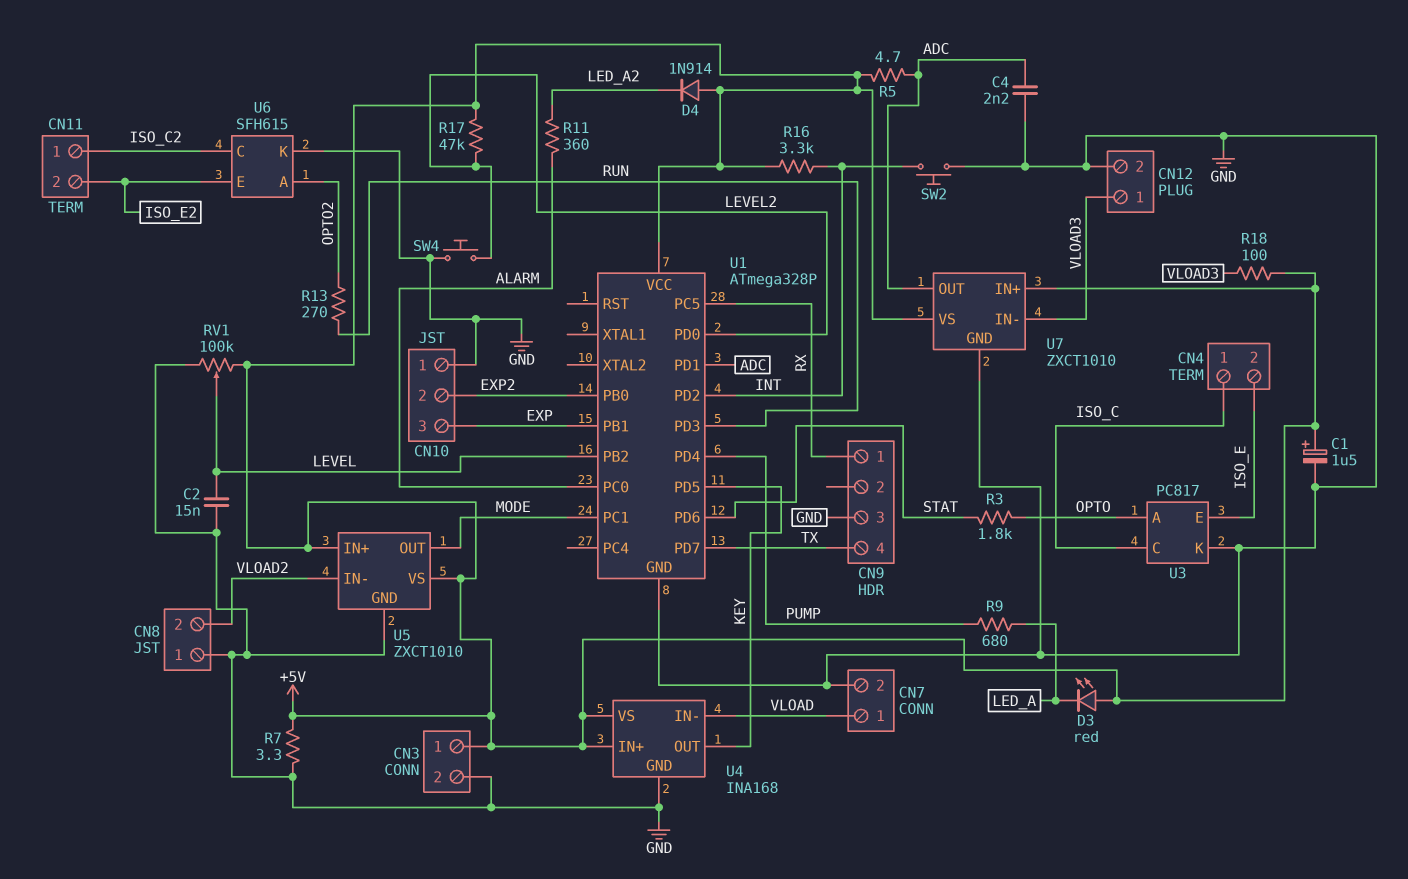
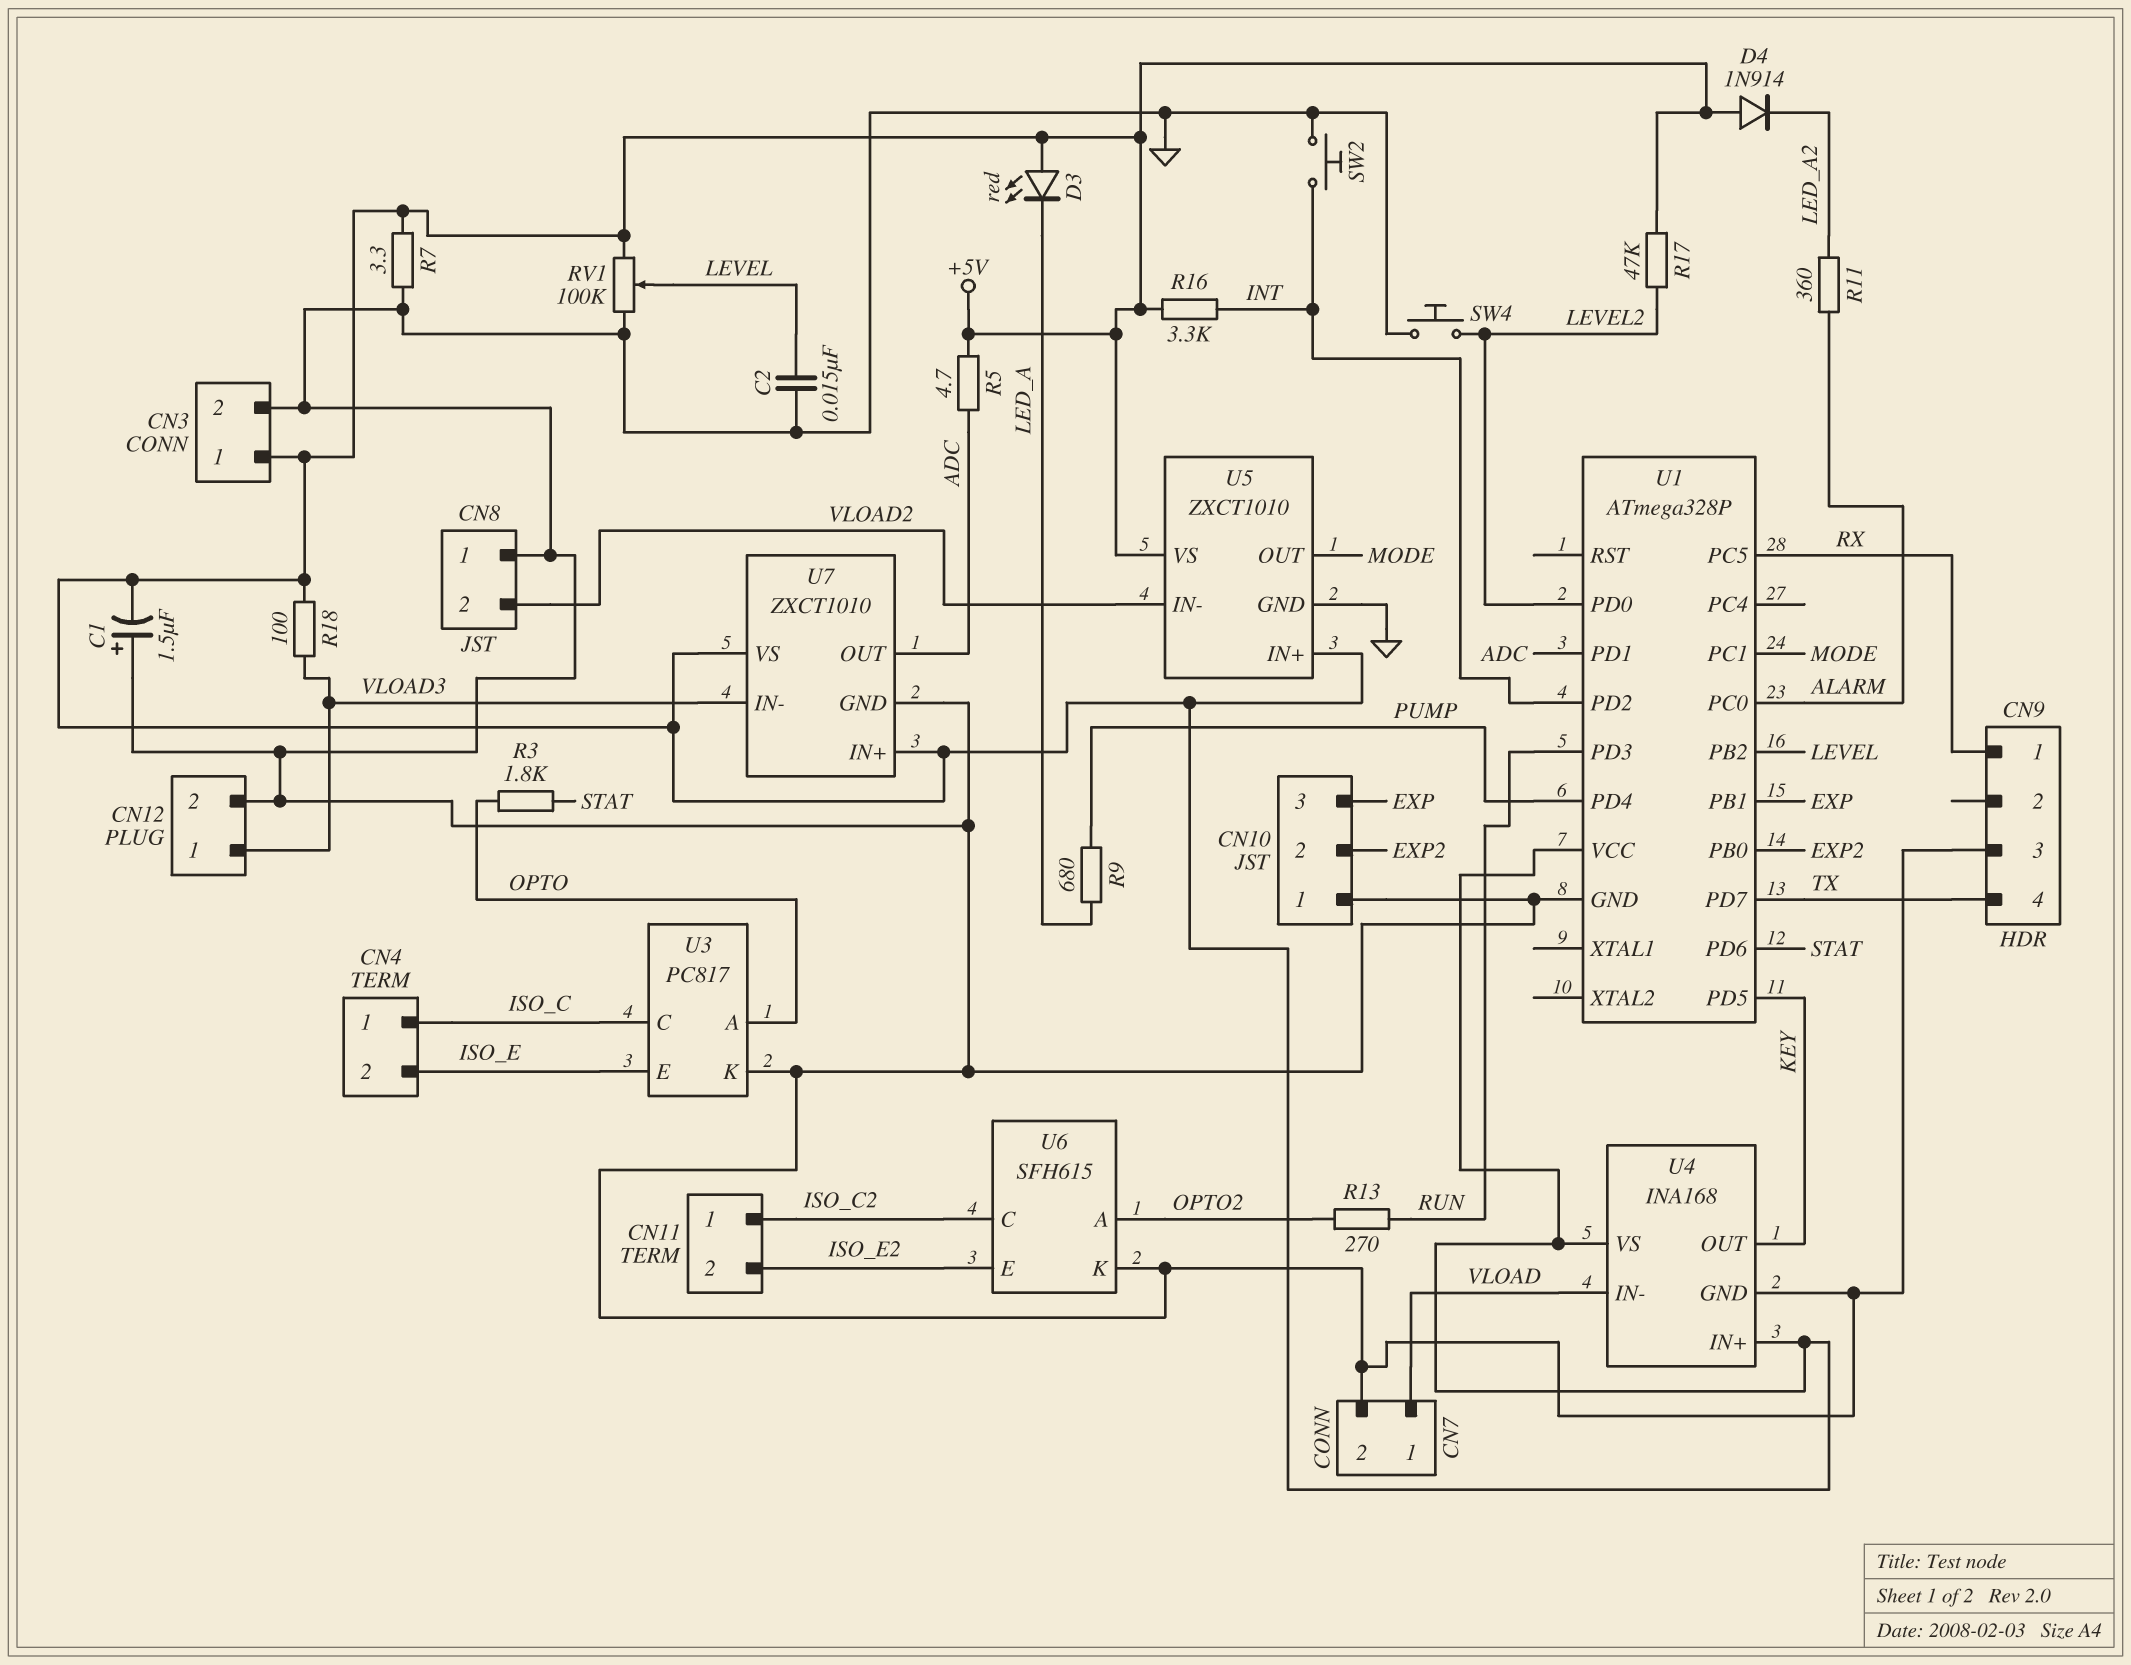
C1: 1.5uF (plus +5V, minus GND) -> 1.5uF (plus GND, minus +5V)
C4: 2.2nF (ADC, GND) -> none

